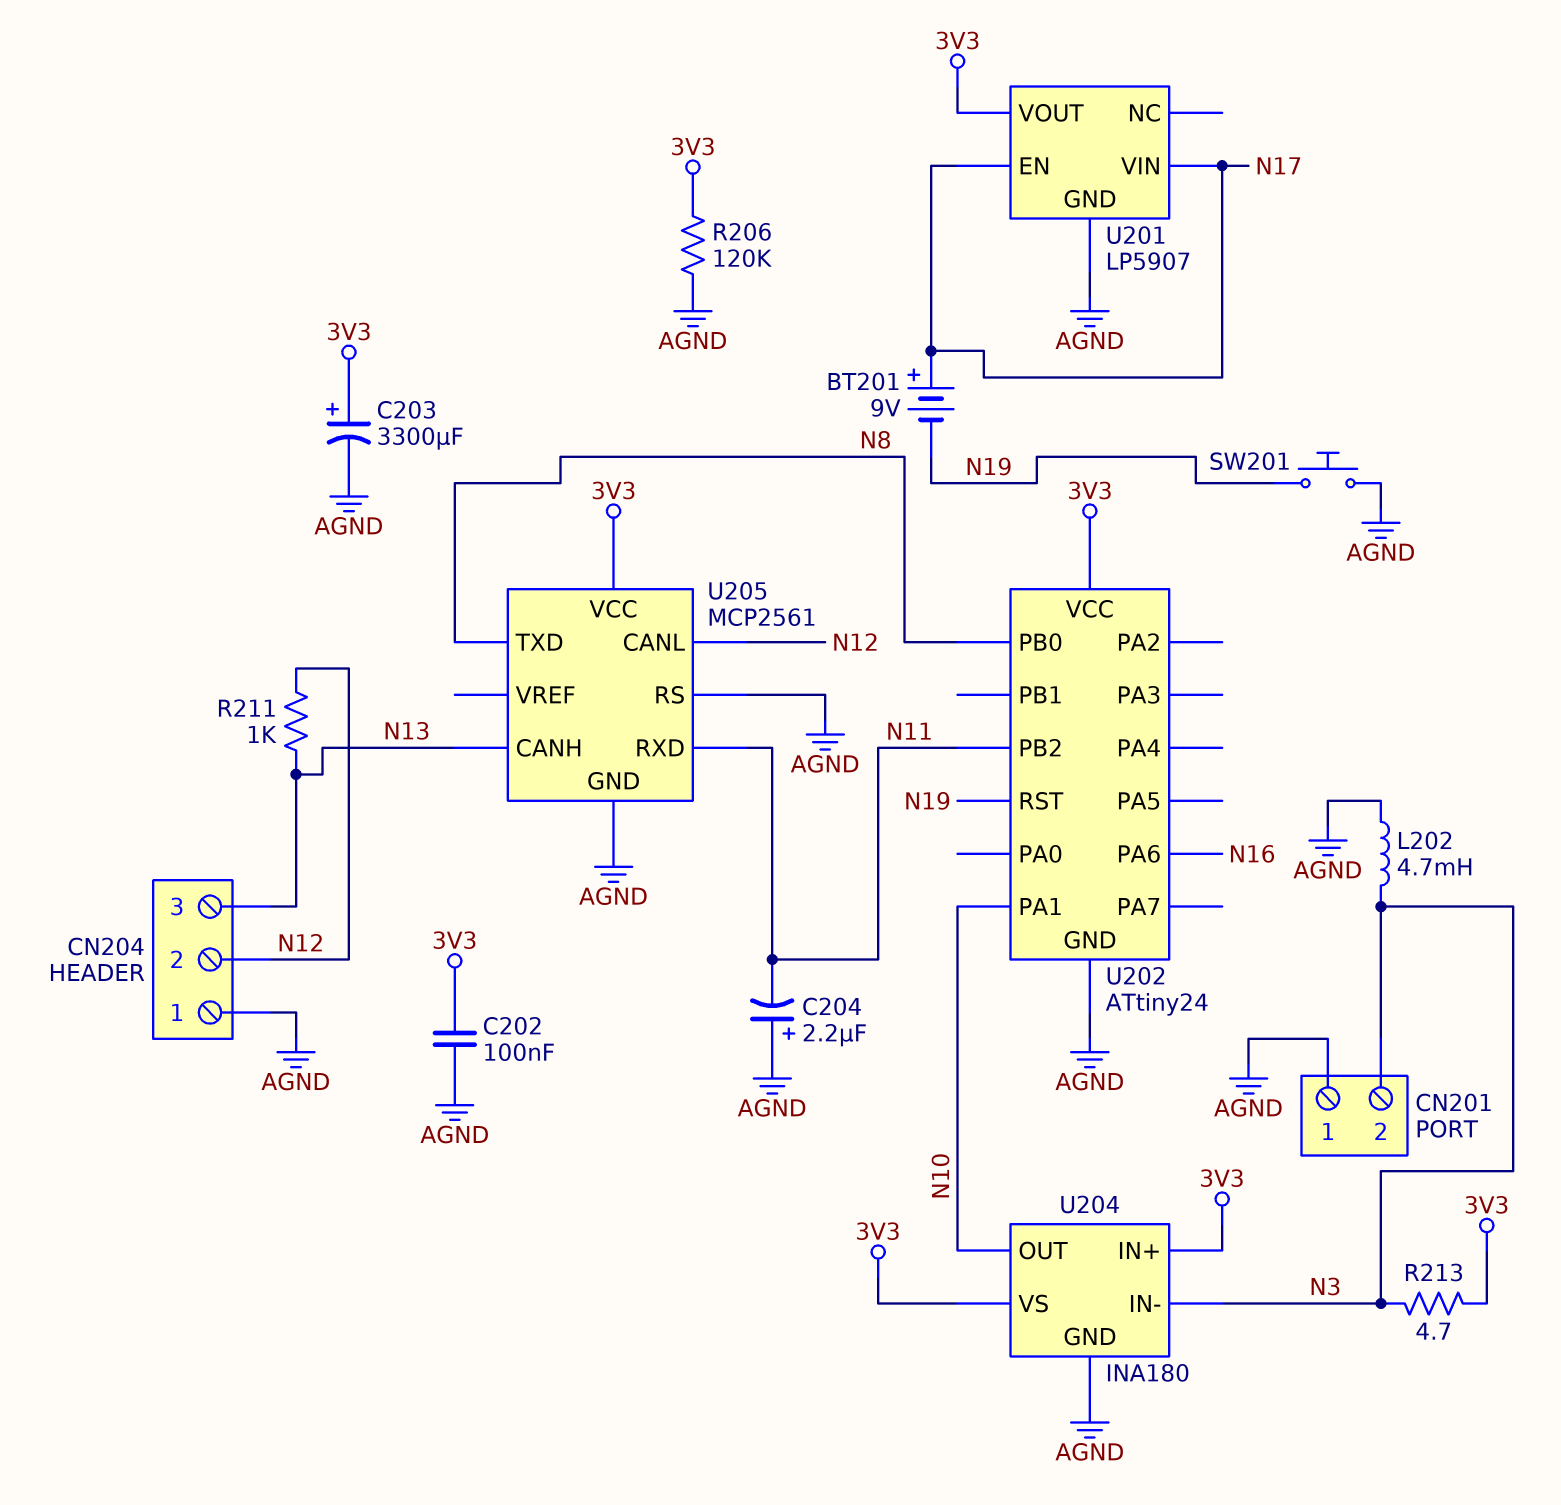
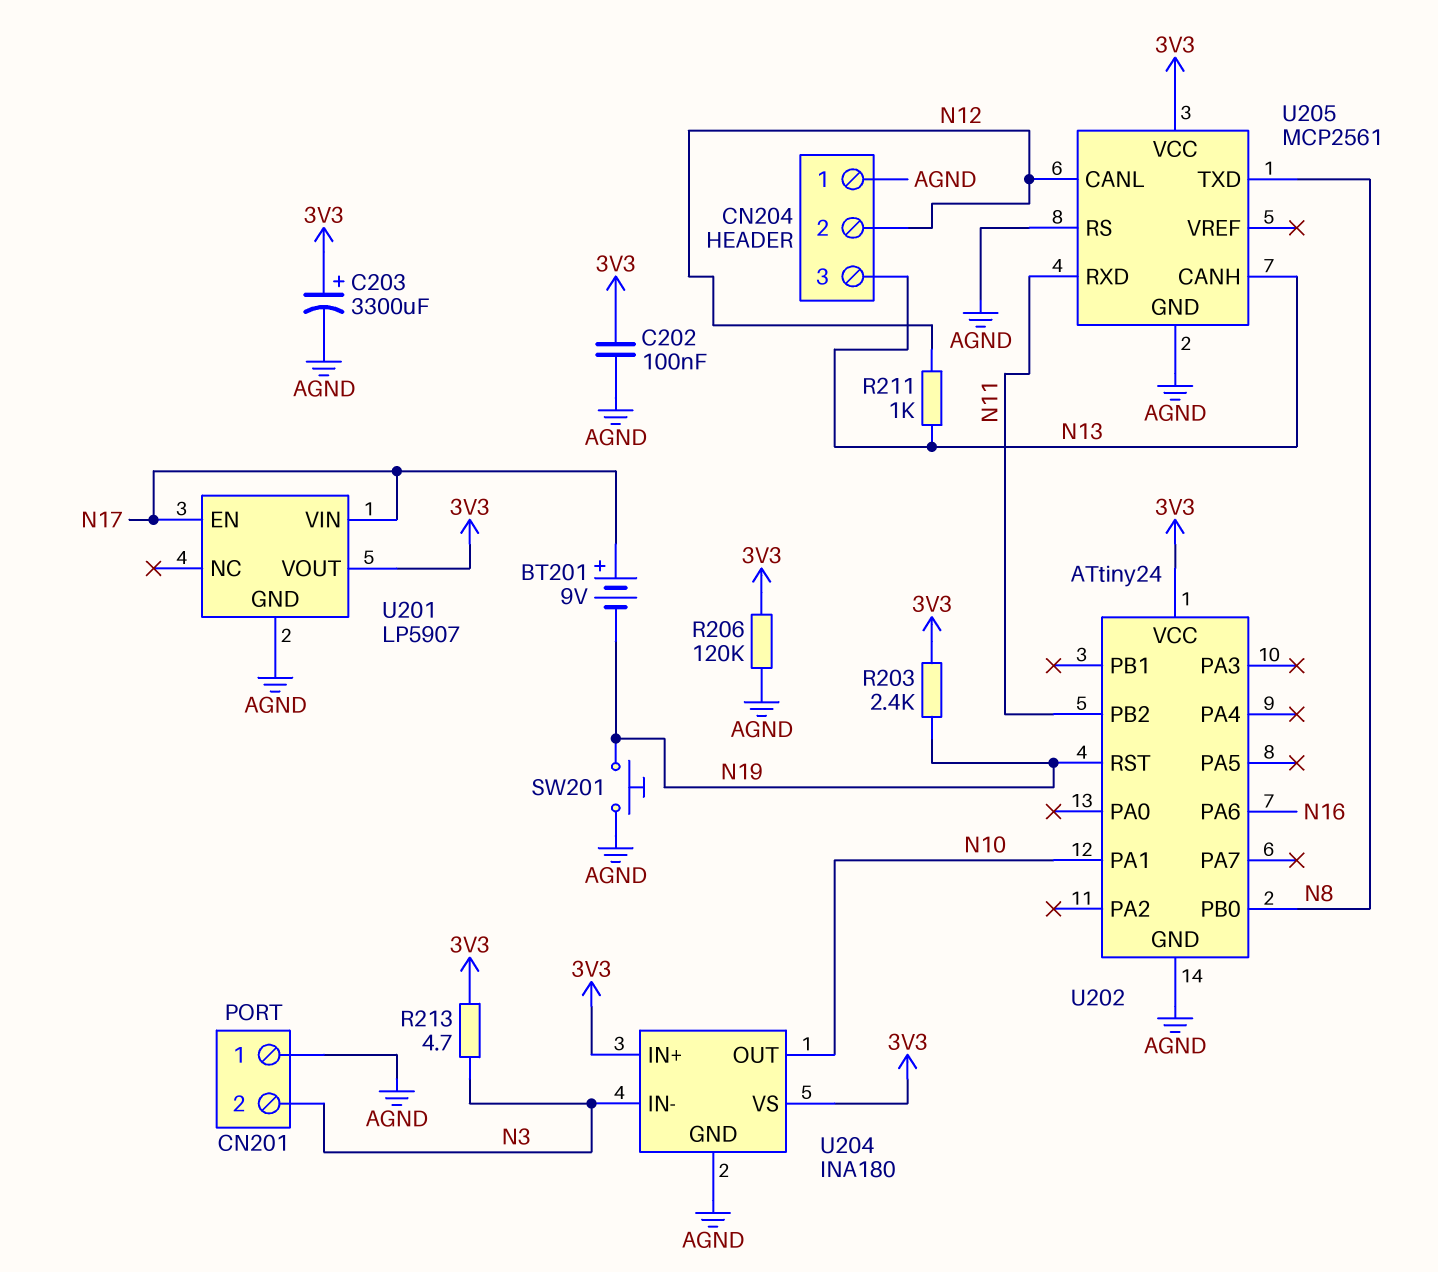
C204: 2.2uF (plus AGND, minus N11) -> none
L202: 4.7mH (AGND, N3) -> none
R203: none -> 2.4k (3V3, N19)

